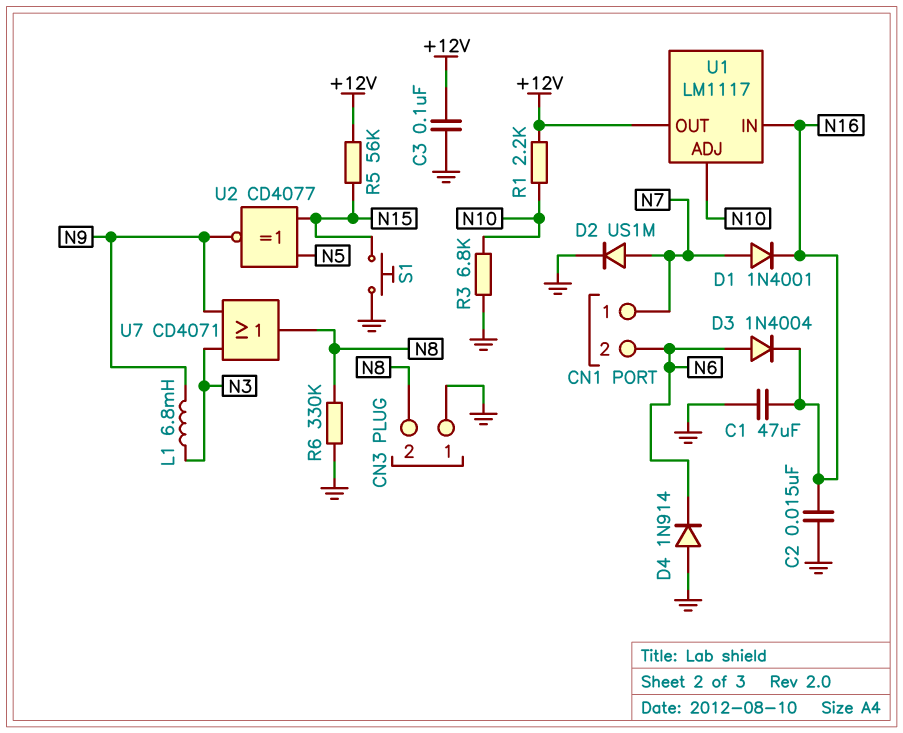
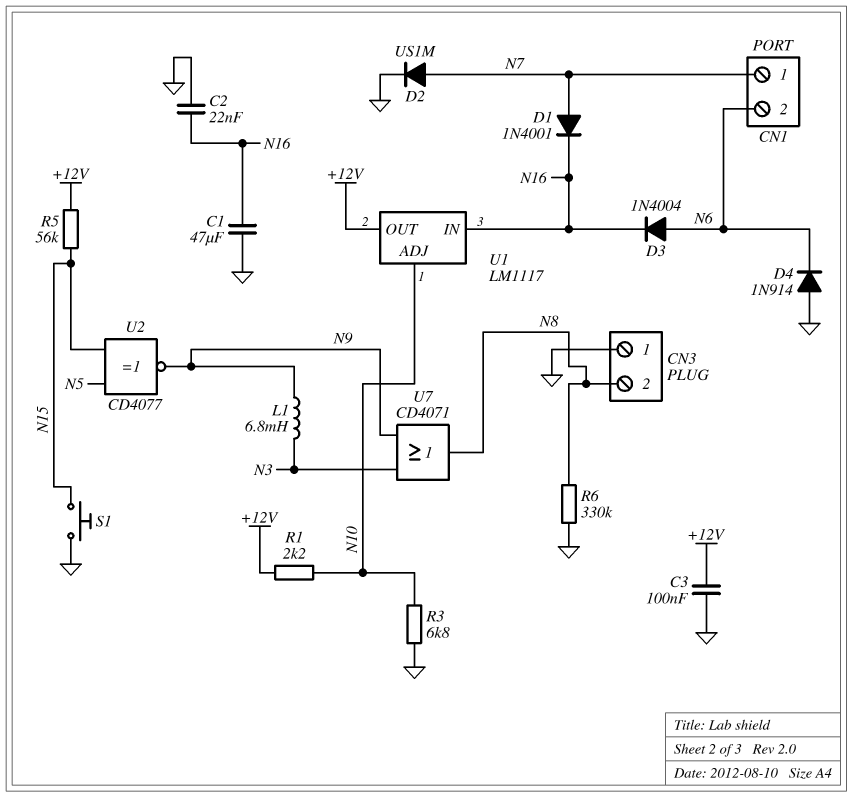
C2: 15nF (GND, N16) -> 22nF (GND, N16)

